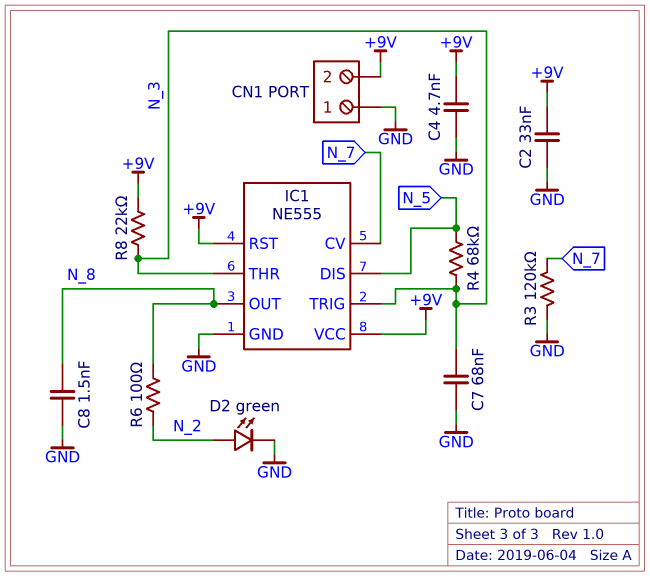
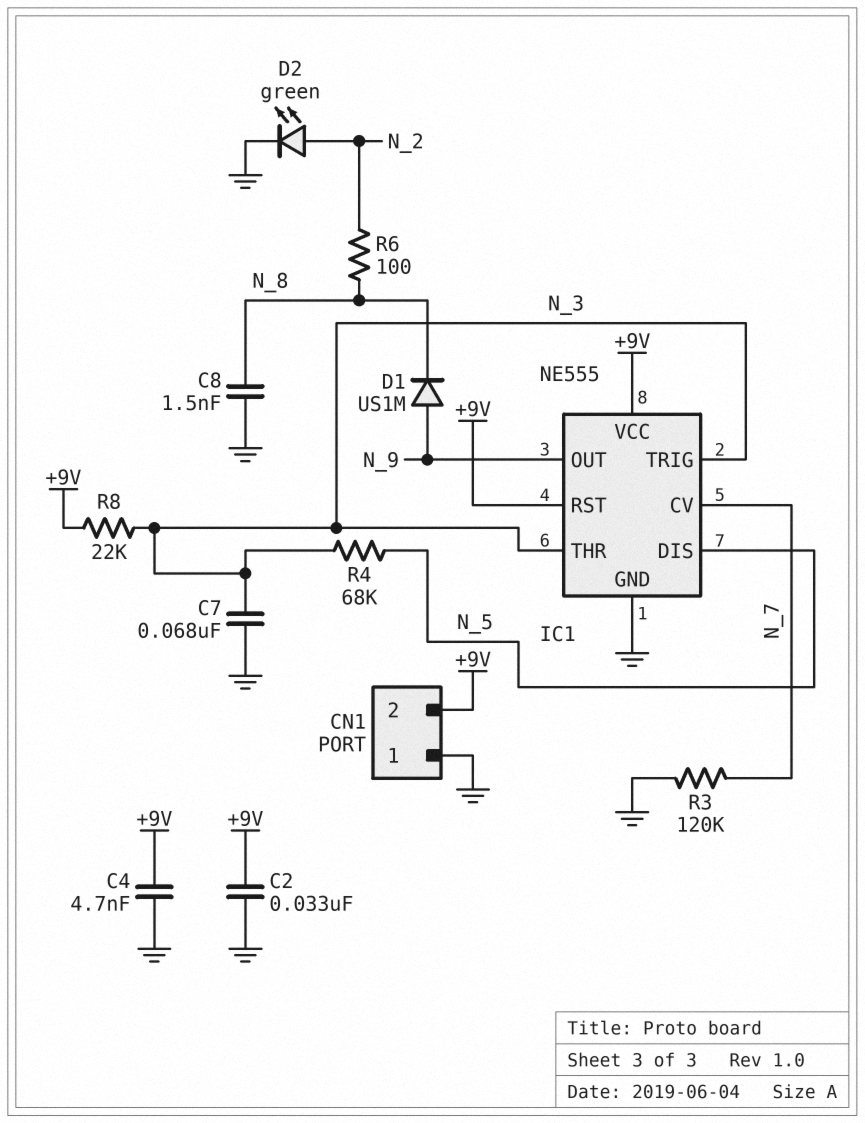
D1: none -> diode US1M (A N_9, K N_8)
IC1 pin OUT: N_8 -> N_9

